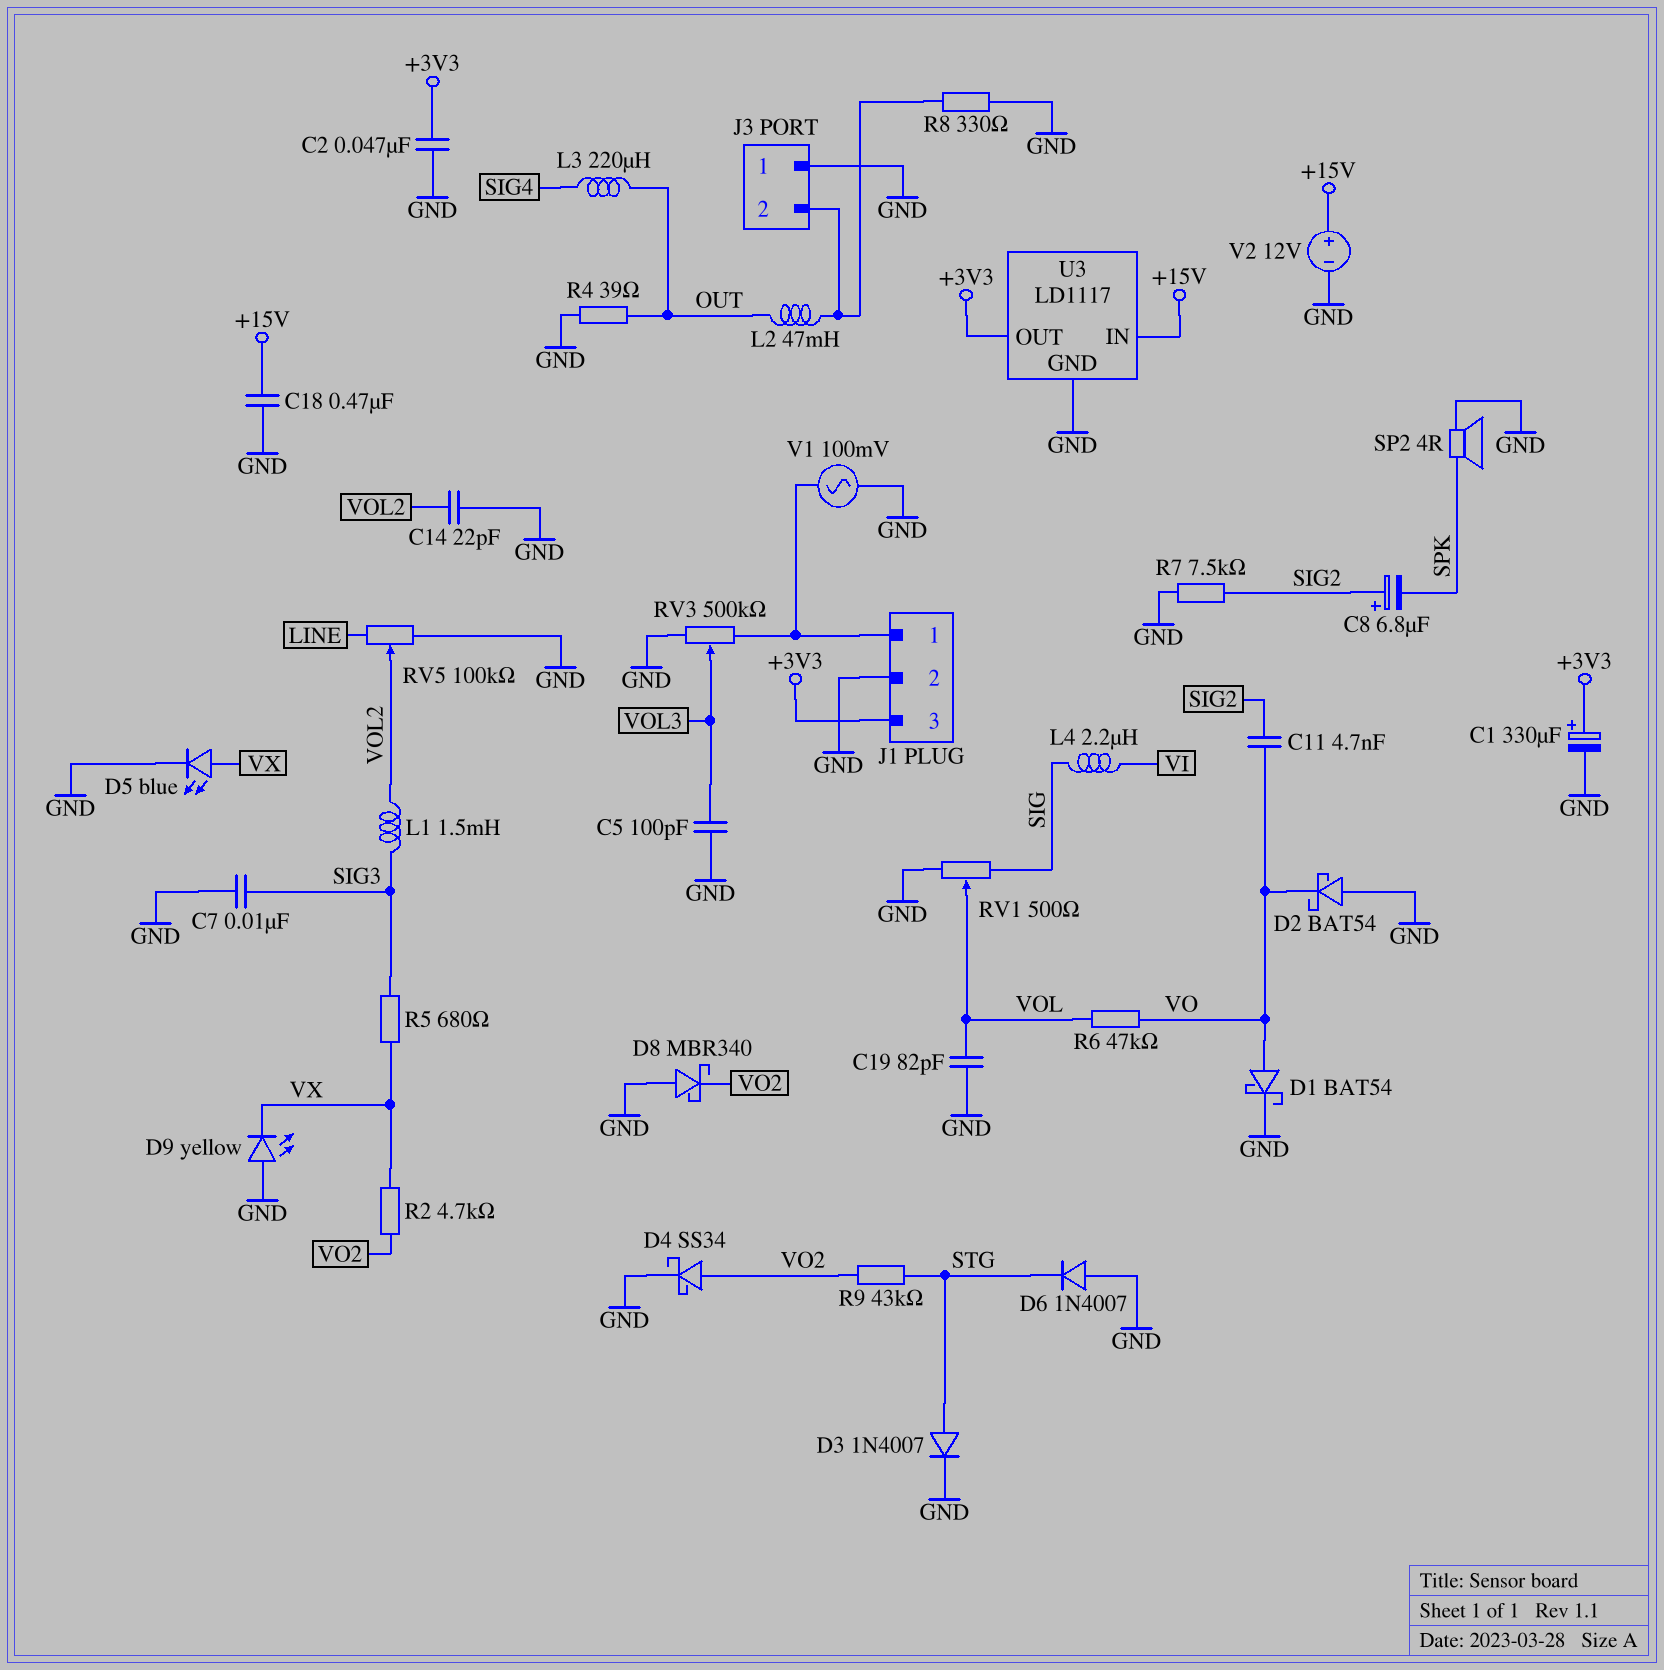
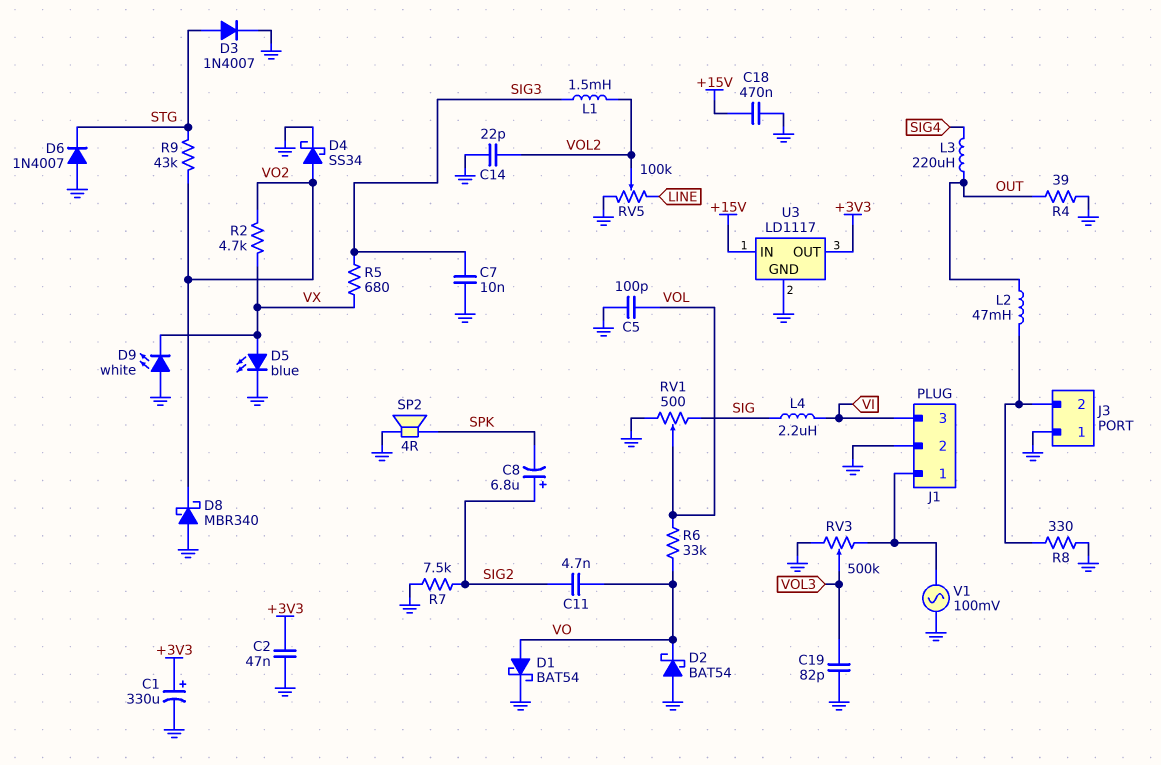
C5: 100pF (GND, VOL3) -> 100pF (GND, VOL)
C19: 82pF (GND, VOL) -> 82pF (GND, VOL3)
D9: LED yellow (A GND, K VX) -> LED white (A GND, K VX)
J1 pin 3: +3V3 -> VI
R6: 47k (VO, VOL) -> 33k (VO, VOL)
V2: 12V (plus +15V, minus GND) -> none

